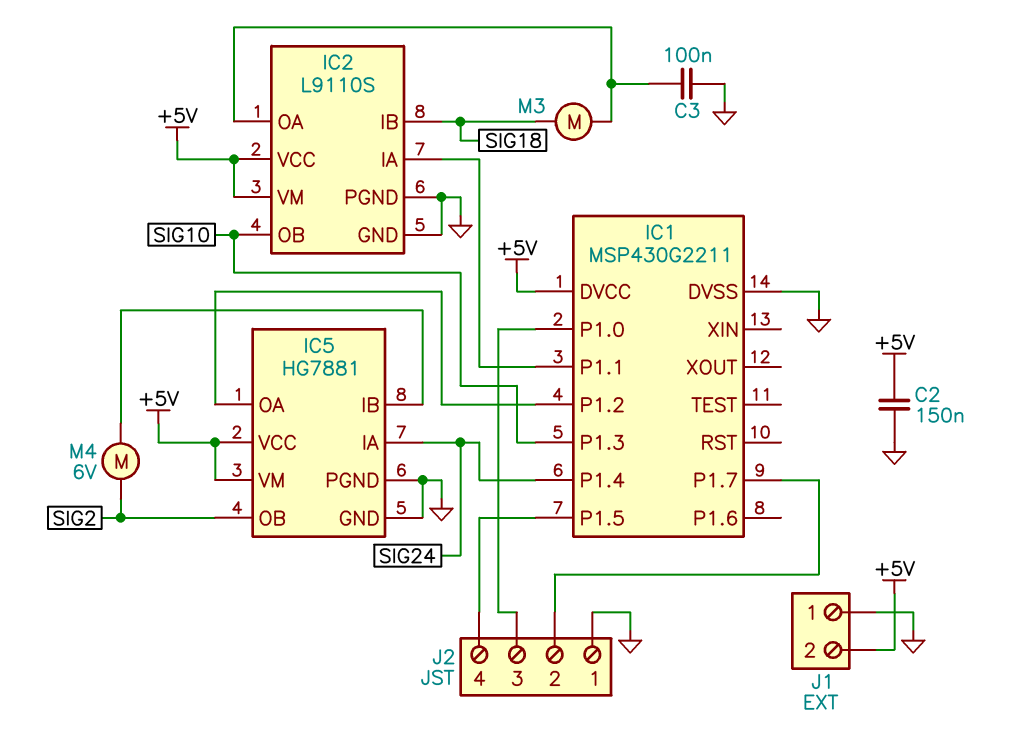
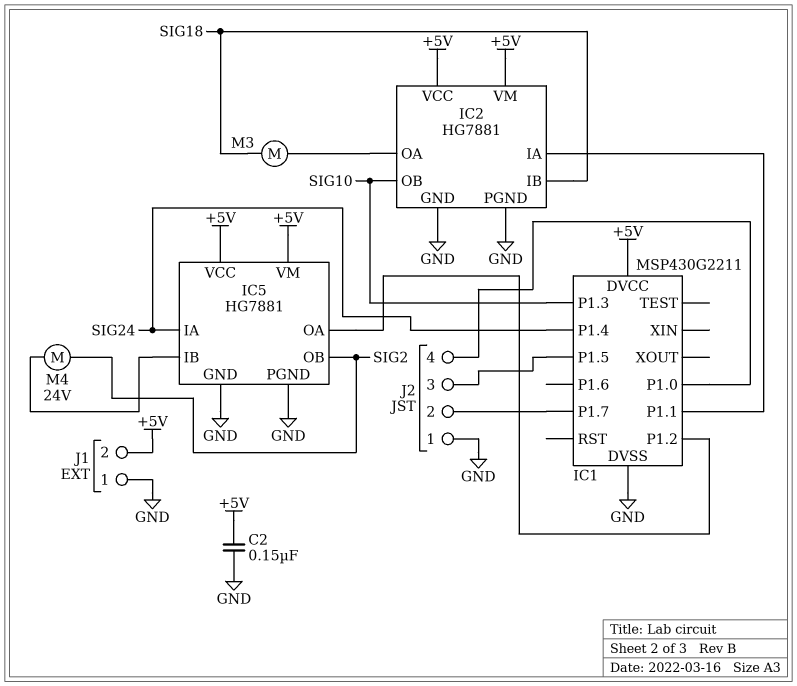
C3: 100nF (GND, IC2/OA) -> none
IC2: L9110S -> HG7881
J2 pin 3: IC1/P1.0 -> IC1/P1.5
J2 pin 4: IC1/P1.5 -> IC1/P1.0
M4: motor 6V (IC5/IB, SIG2) -> motor 24V (IC5/IB, SIG2)

